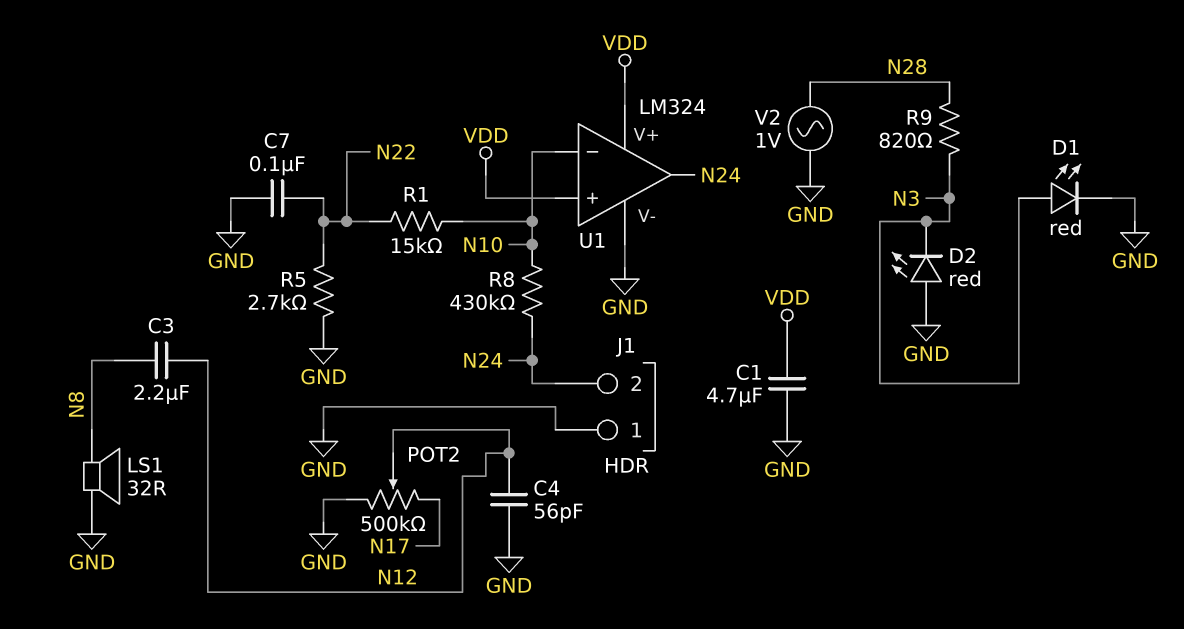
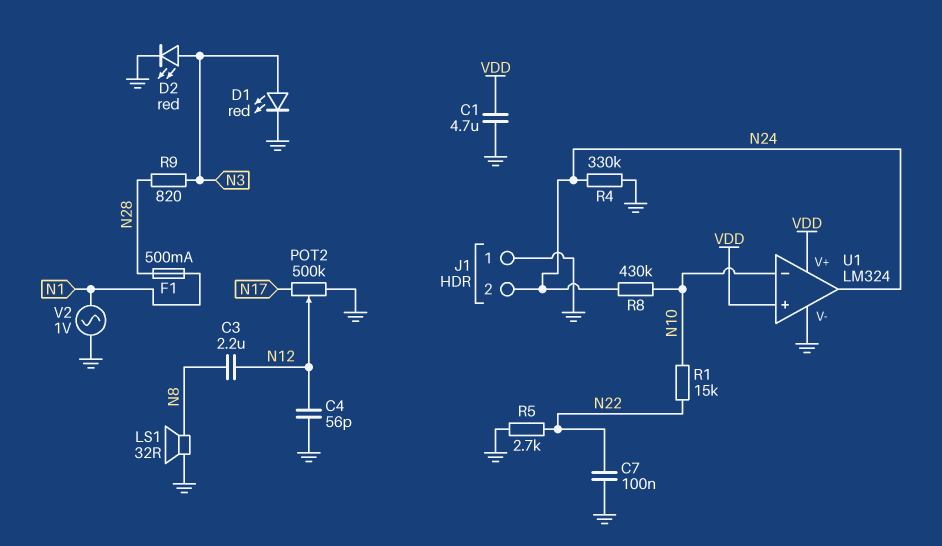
D2: LED red (A GND, K N3) -> LED red (A N3, K GND)
F1: none -> 500mA (N1, N28)
R4: none -> 330k (GND, N24)
V2: AC 1V (GND, N28) -> AC 1V (GND, N1)

